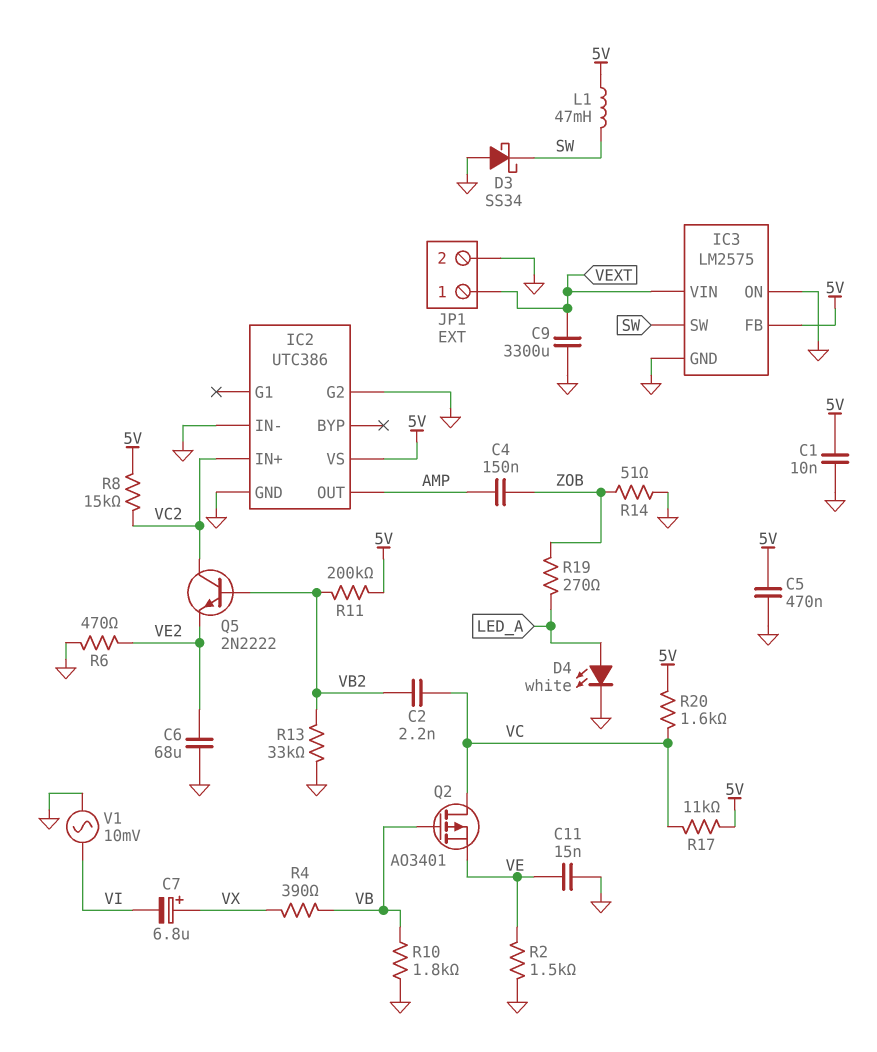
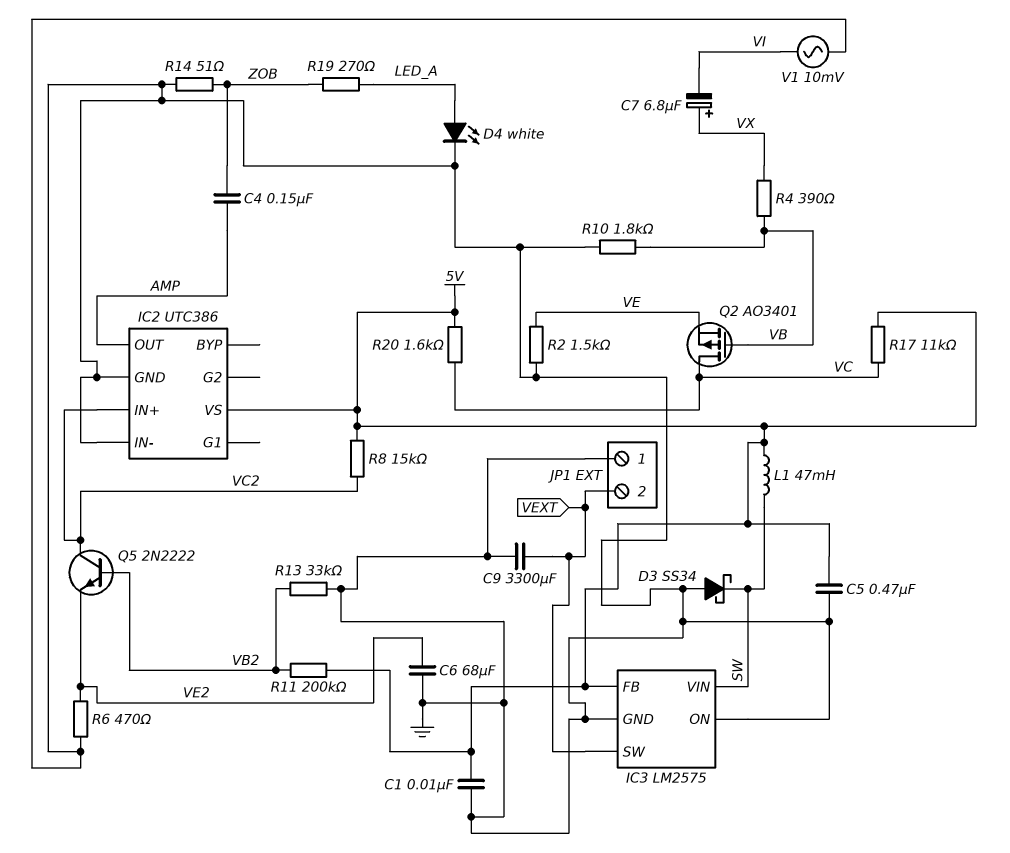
C2: 2.2nF (VB2, VC) -> none
C11: 15nF (GND, VE) -> none
IC2 pin G2: GND -> none
IC3 pin SW: SW -> VEXT
IC3 pin VIN: VEXT -> SW
JP1 pin 1: VEXT -> GND
JP1 pin 2: GND -> VEXT

